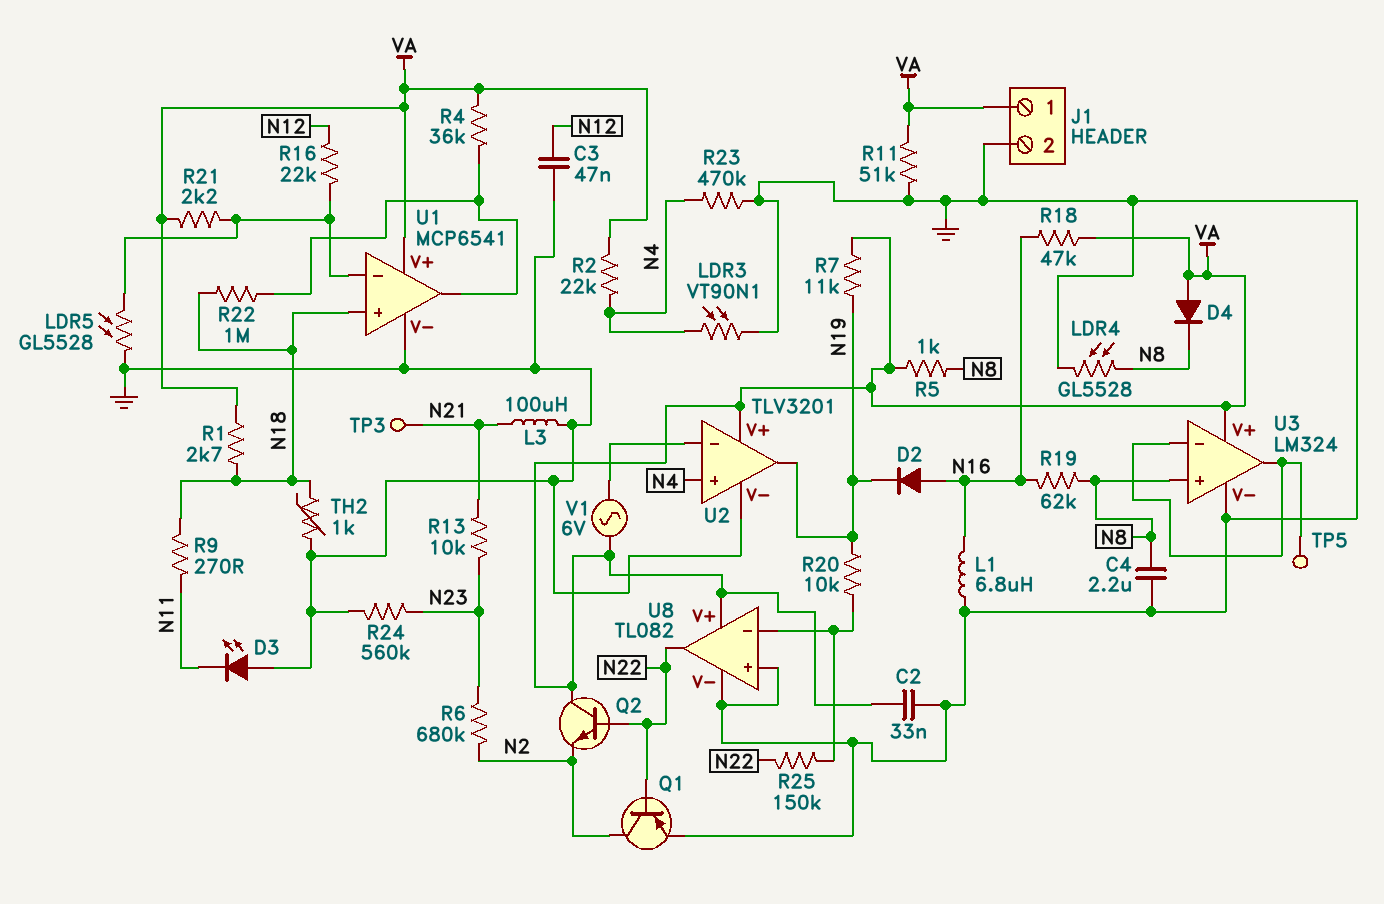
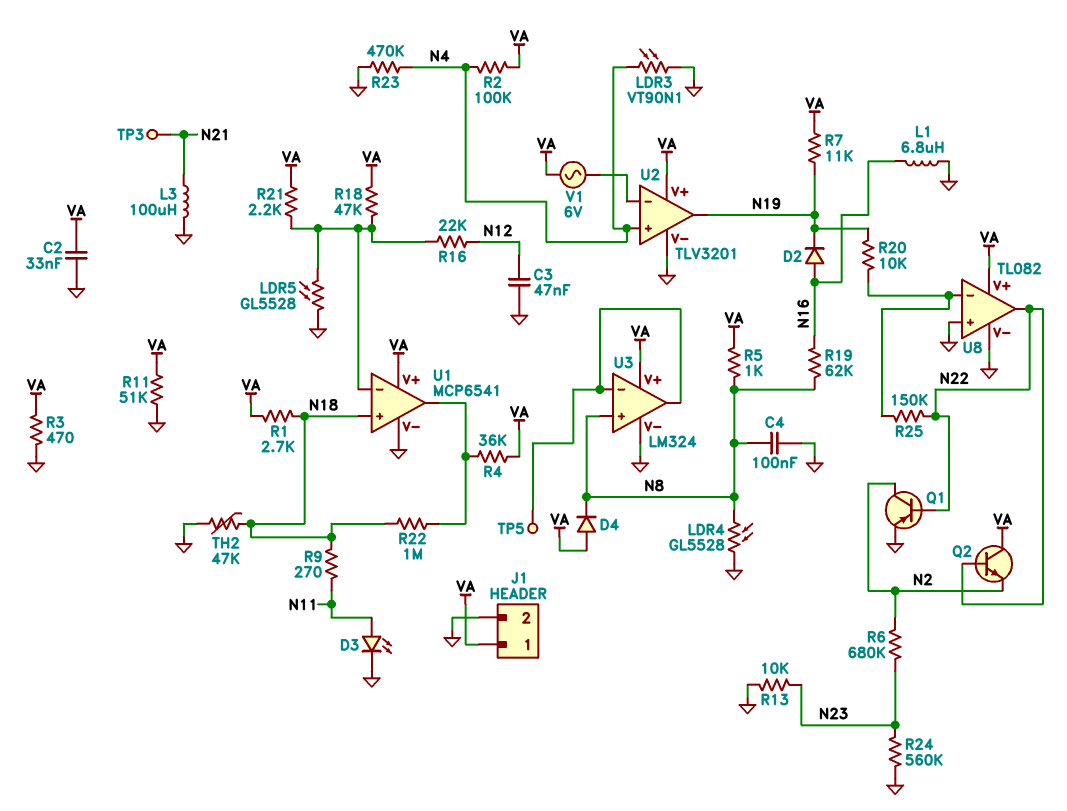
C4: 2.2uF (GND, N8) -> 100nF (GND, N8)
D3: LED (A GND, K N11) -> LED (A N11, K GND)
R2: 22k (N4, VA) -> 100k (N4, VA)
R3: none -> 470 (GND, VA)
R13: 10k (N21, N23) -> 10k (GND, N23)
R18: 47k (N16, VA) -> 47k (U1/in-, VA)
TH2: 1k (GND, N18) -> 47k (GND, N18)

